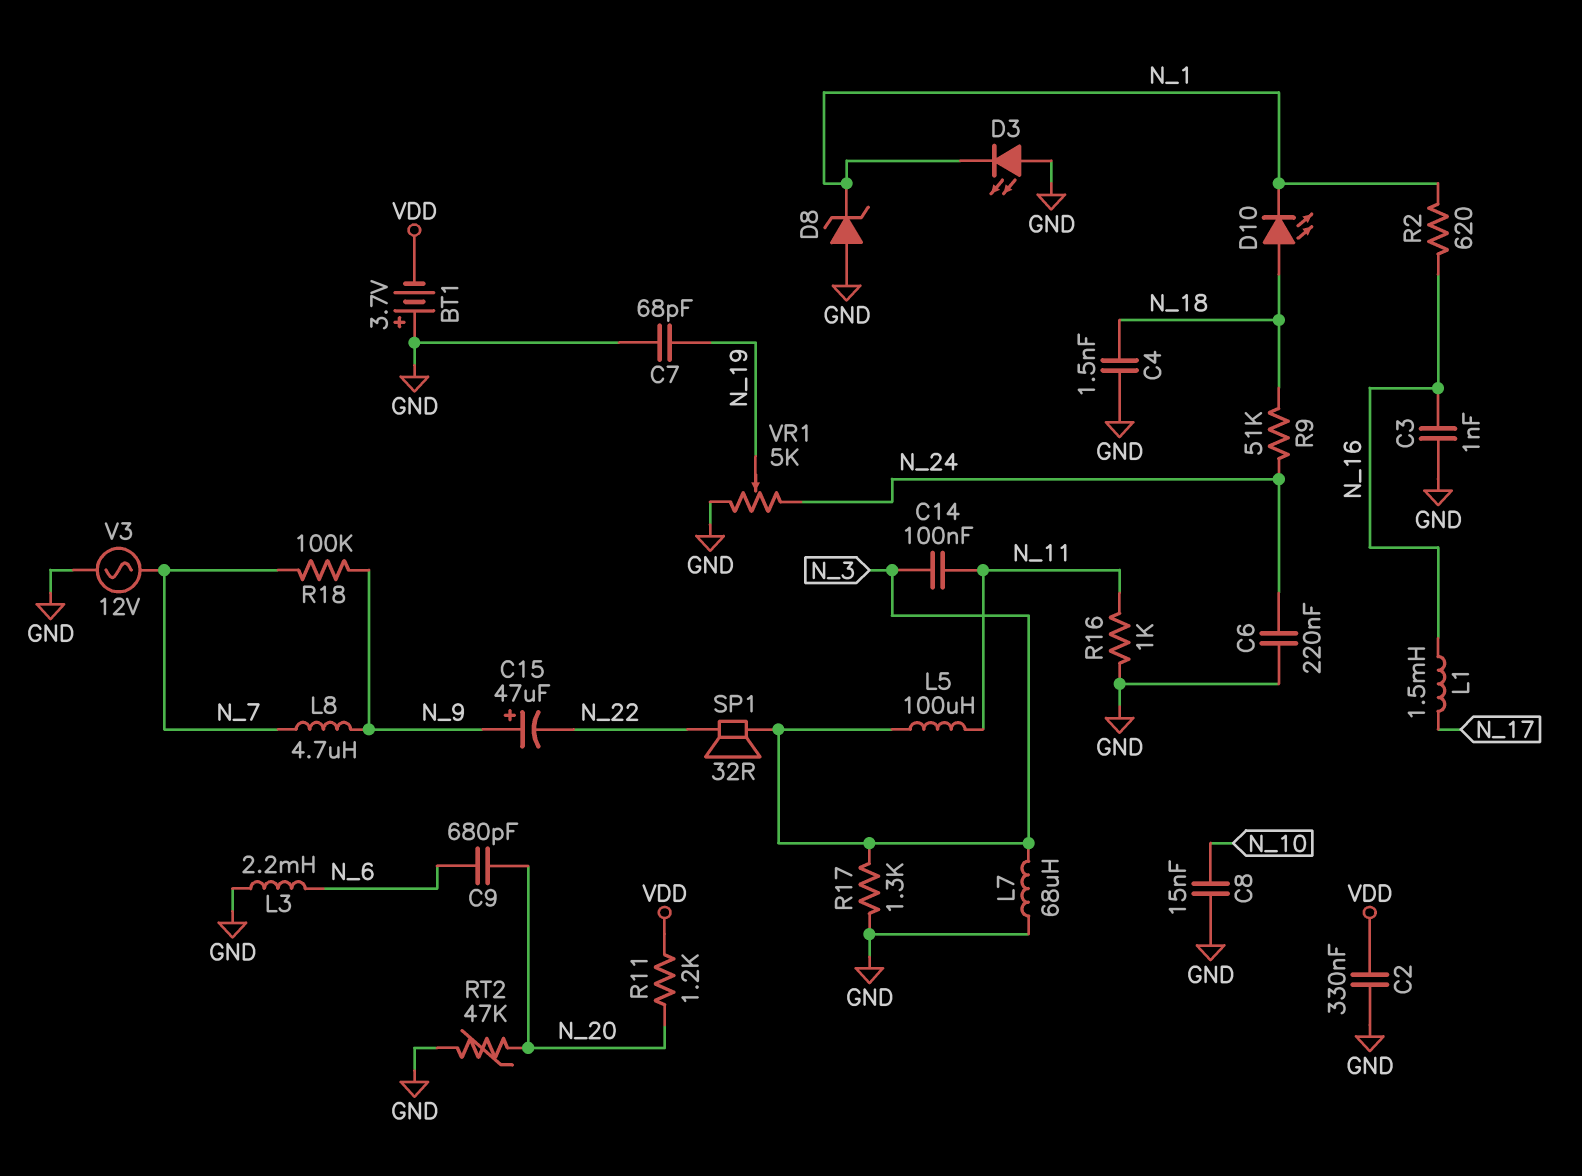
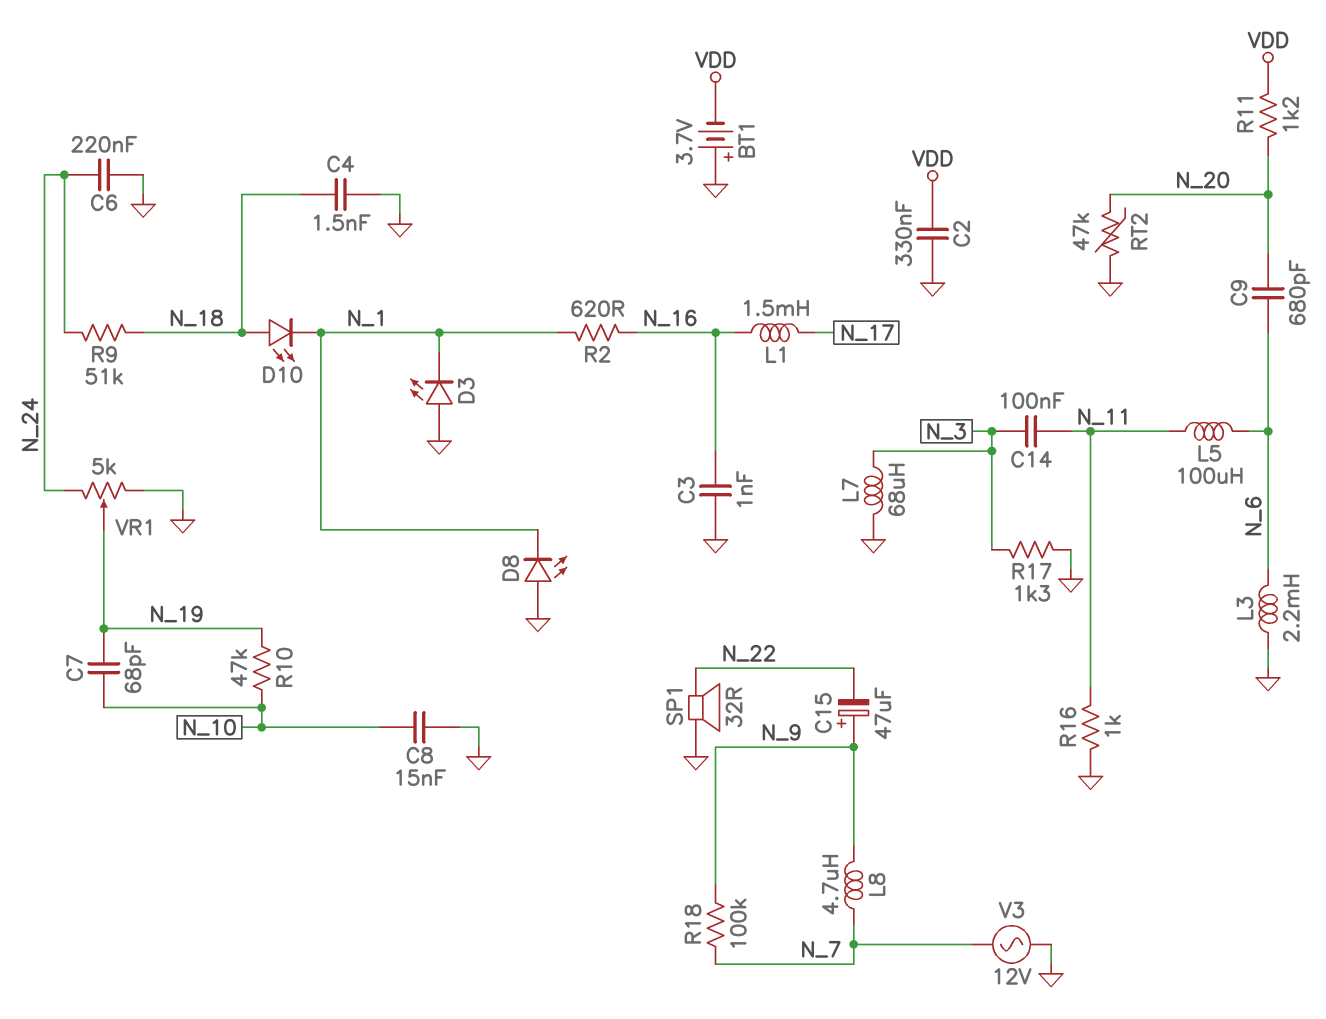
C7: 68pF (GND, N_19) -> 68pF (N_10, N_19)
D8: zener (A GND, K N_1) -> LED (A GND, K N_1)
L5: 100uH (N_3, N_11) -> 100uH (N_6, N_11)
R10: none -> 47k (N_10, N_19)
SP1: speaker 32R (N_3, N_22) -> speaker 32R (GND, N_22)

